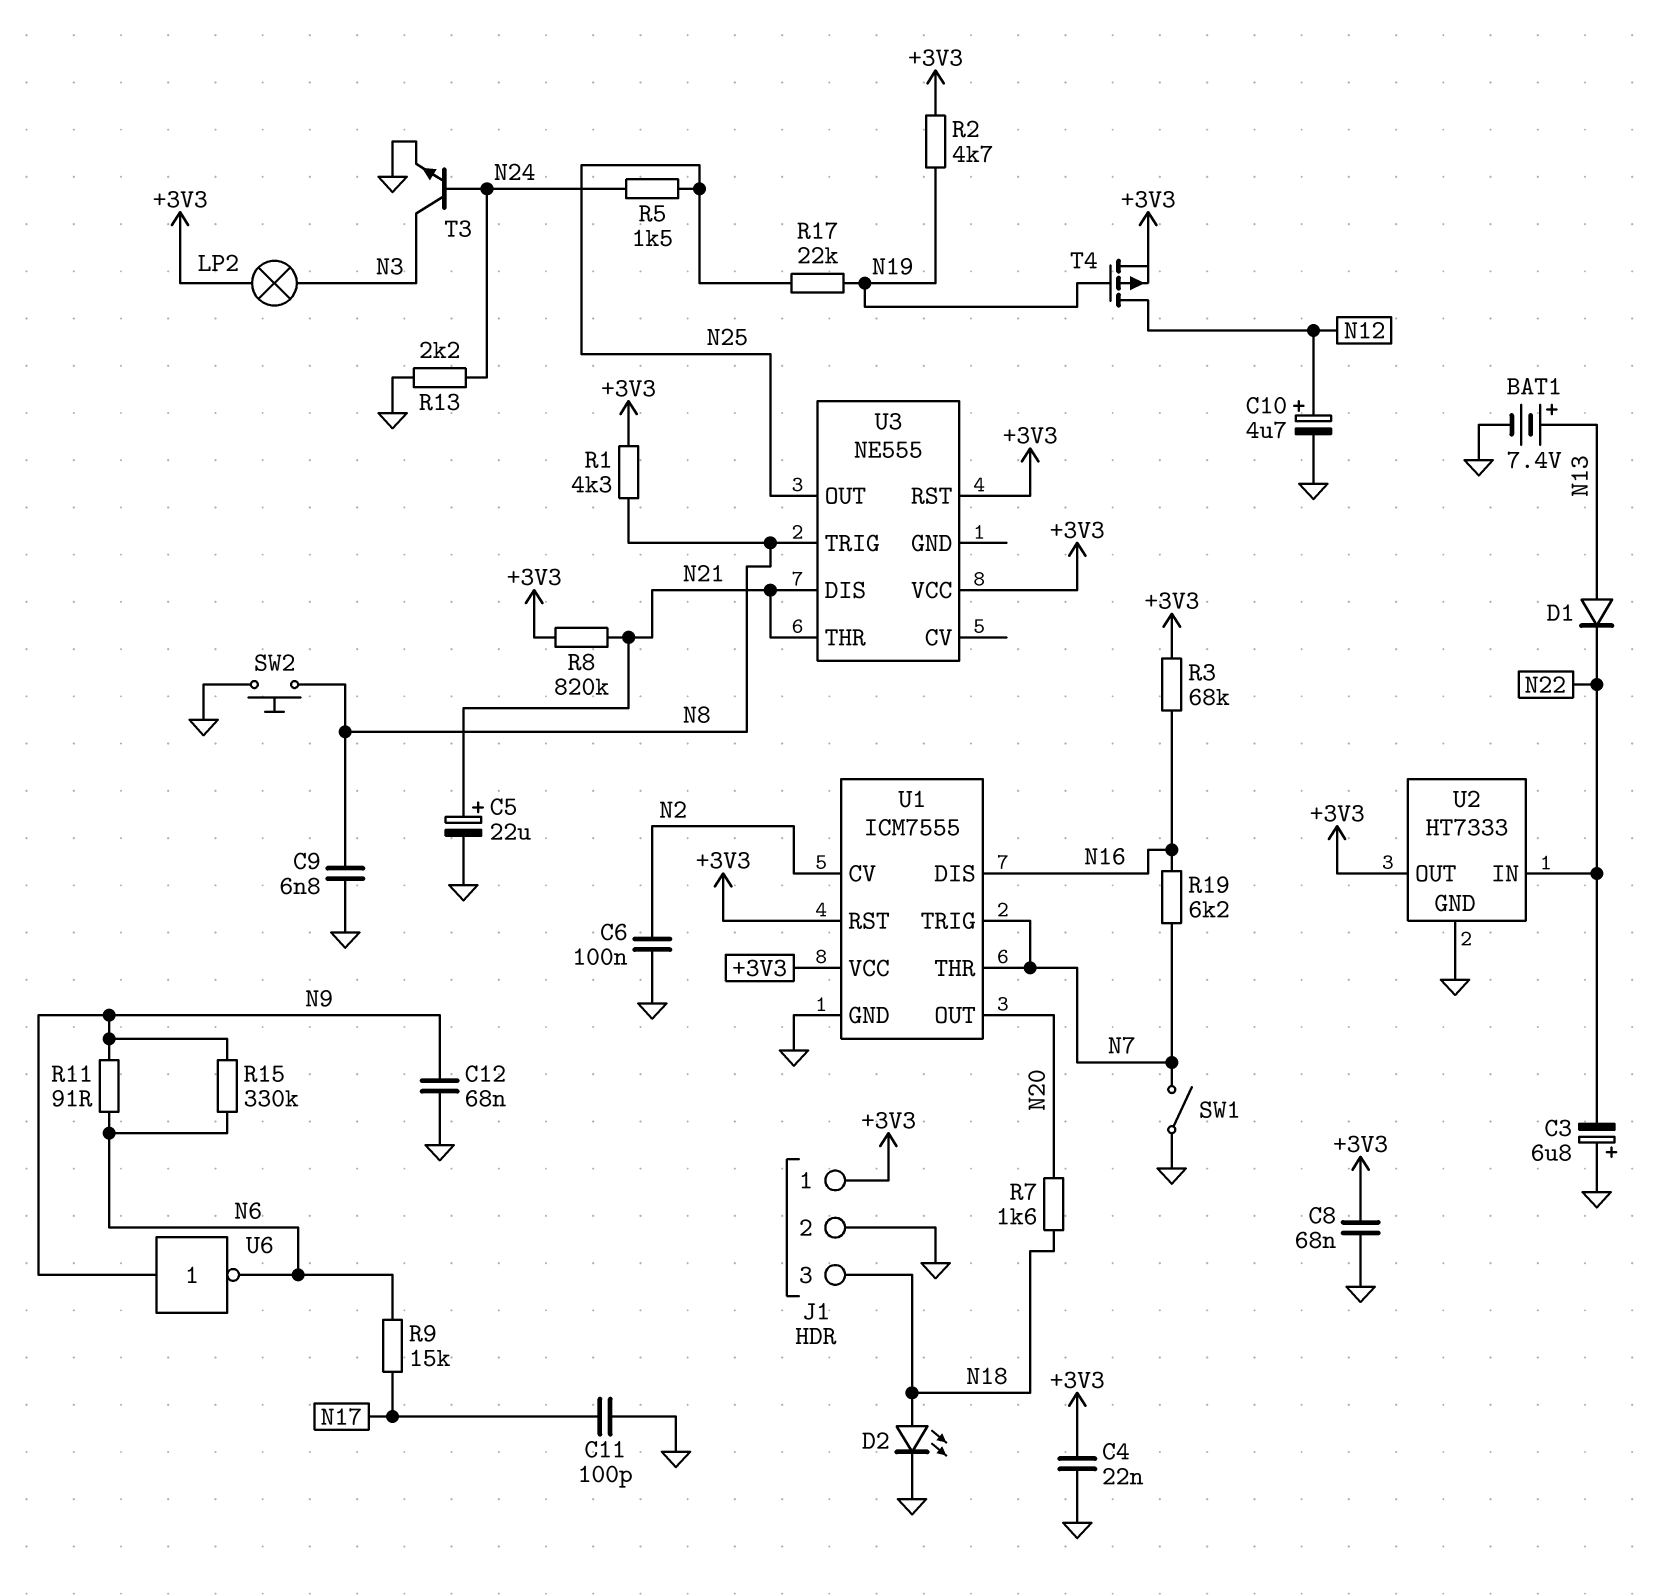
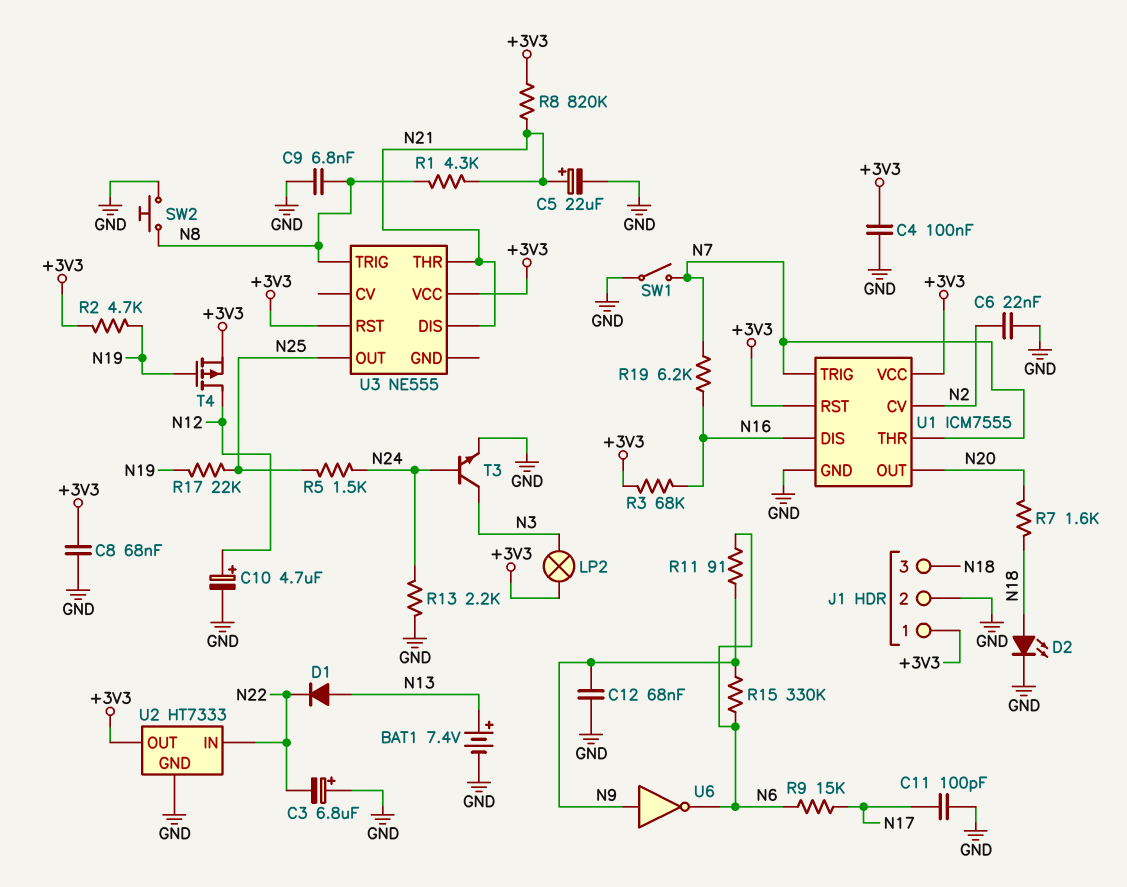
C4: 22nF (+3V3, GND) -> 100nF (+3V3, GND)
C6: 100nF (GND, N2) -> 22nF (GND, N2)
R1: 4.3k (+3V3, N8) -> 4.3k (N8, N21)

